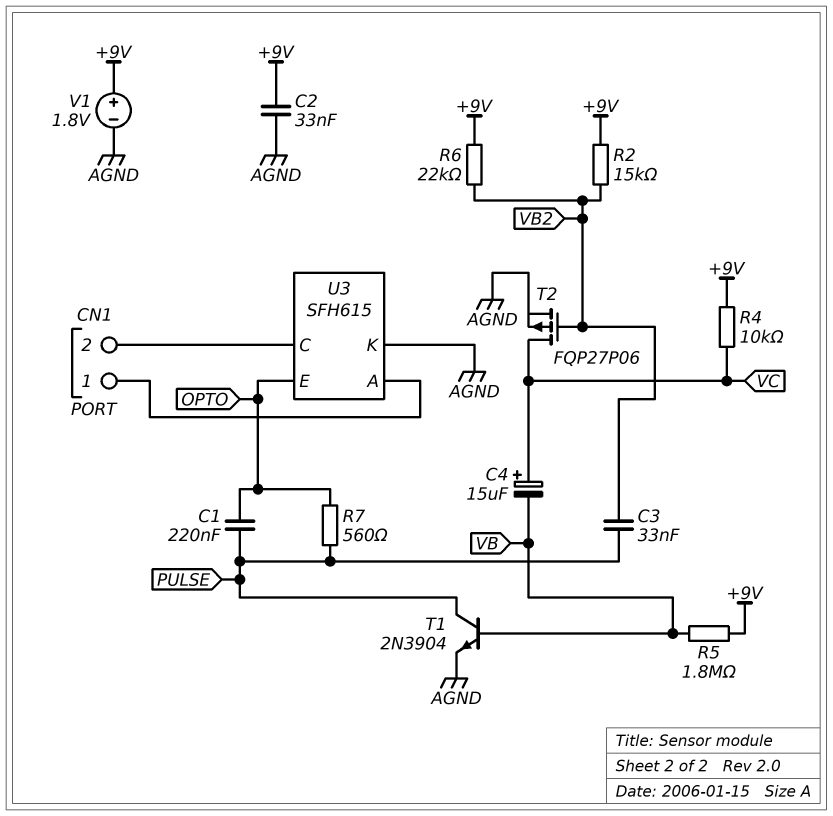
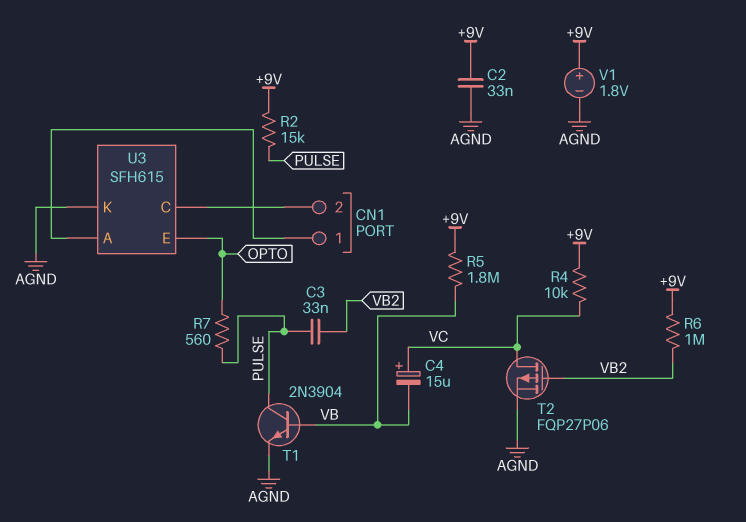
C1: 220nF (OPTO, PULSE) -> none
R2: 15k (+9V, VB2) -> 15k (+9V, PULSE)
R6: 22k (+9V, VB2) -> 1M (+9V, VB2)

